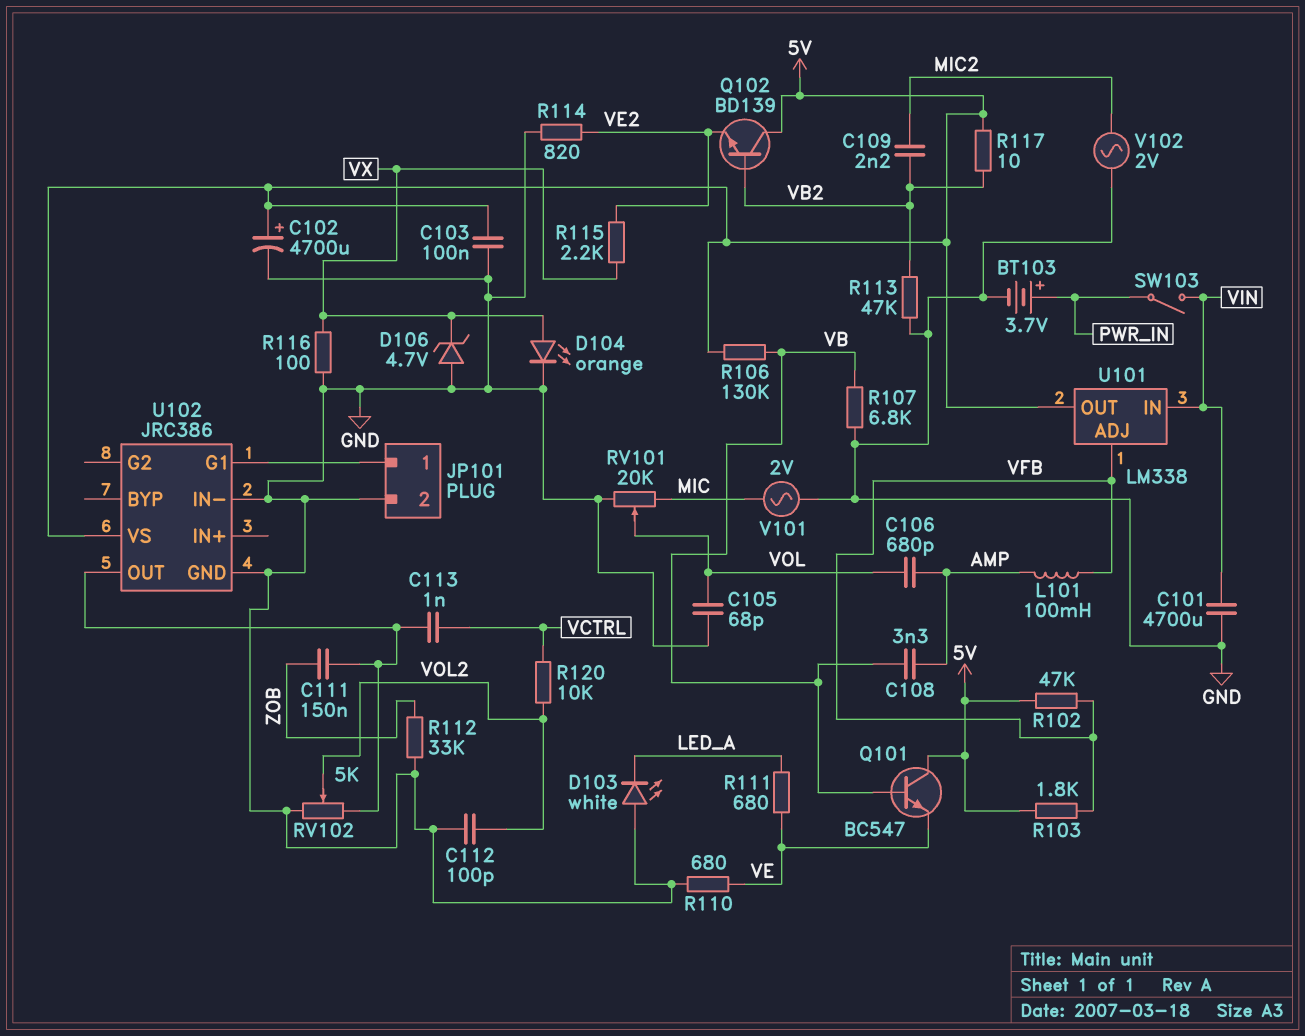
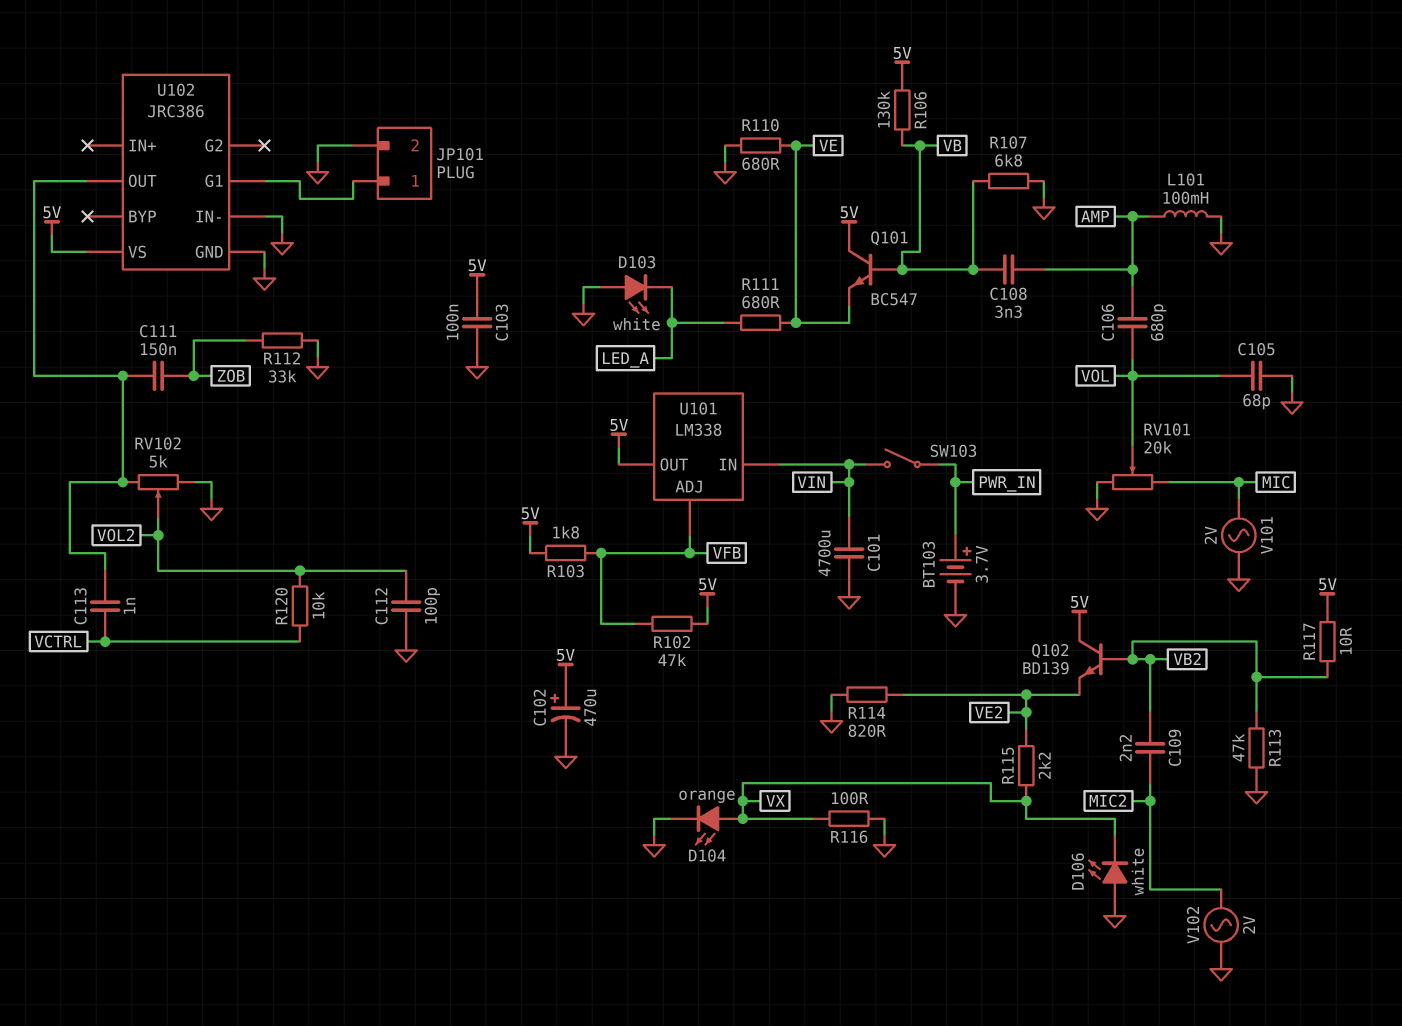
C102: 4700uF (plus 5V, minus GND) -> 470uF (plus 5V, minus GND)
D106: zener 4.7V (A GND, K VX) -> LED white (A GND, K VX)
L101: 100mH (AMP, VFB) -> 100mH (AMP, GND)

